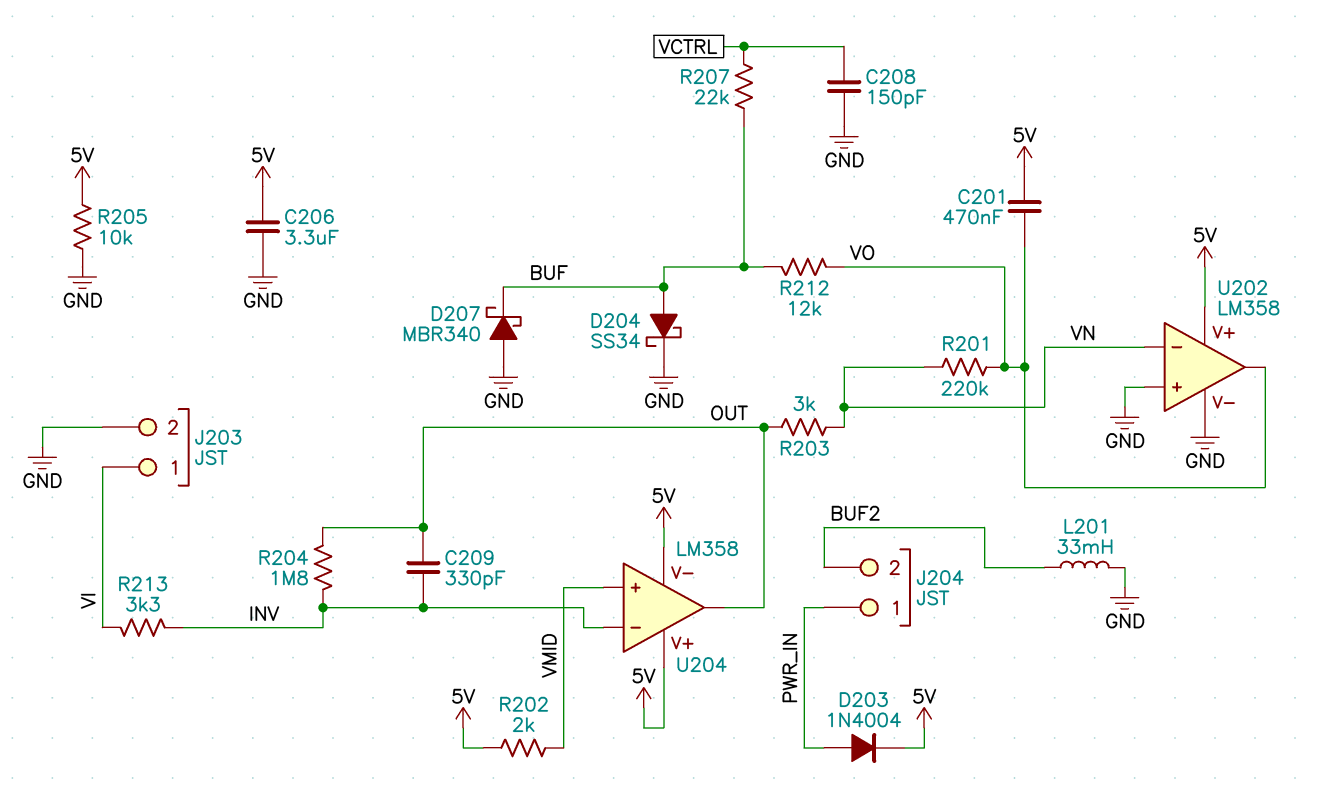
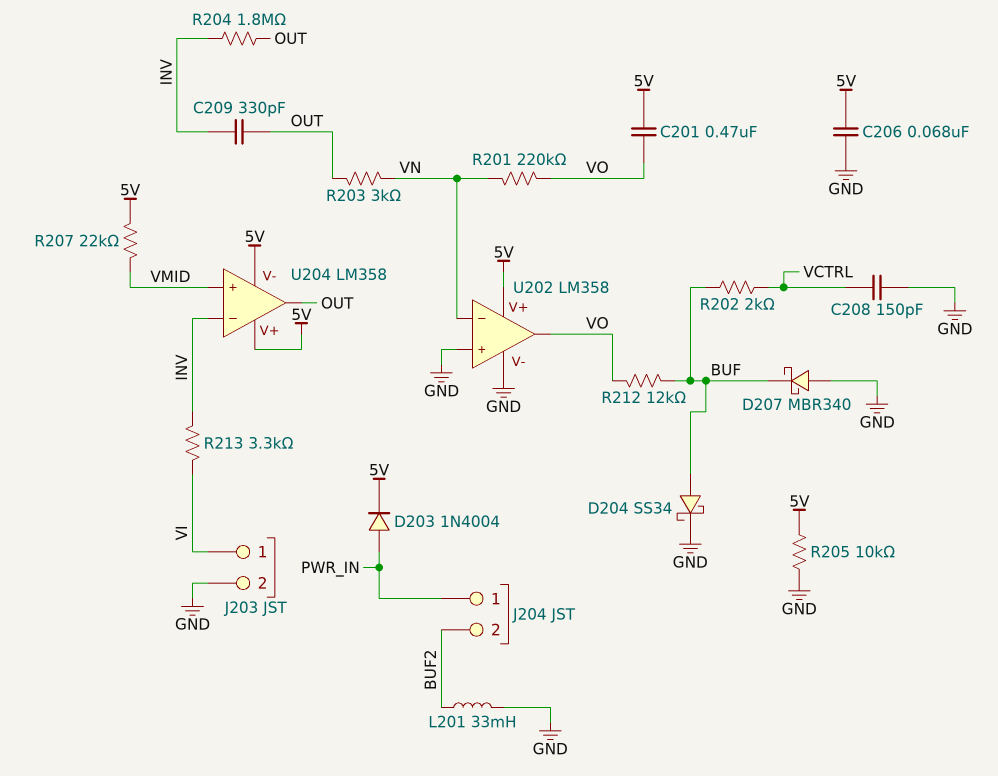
C206: 3.3uF (5V, GND) -> 68nF (5V, GND)
R202: 2k (5V, VMID) -> 2k (BUF, VCTRL)
R207: 22k (BUF, VCTRL) -> 22k (5V, VMID)

